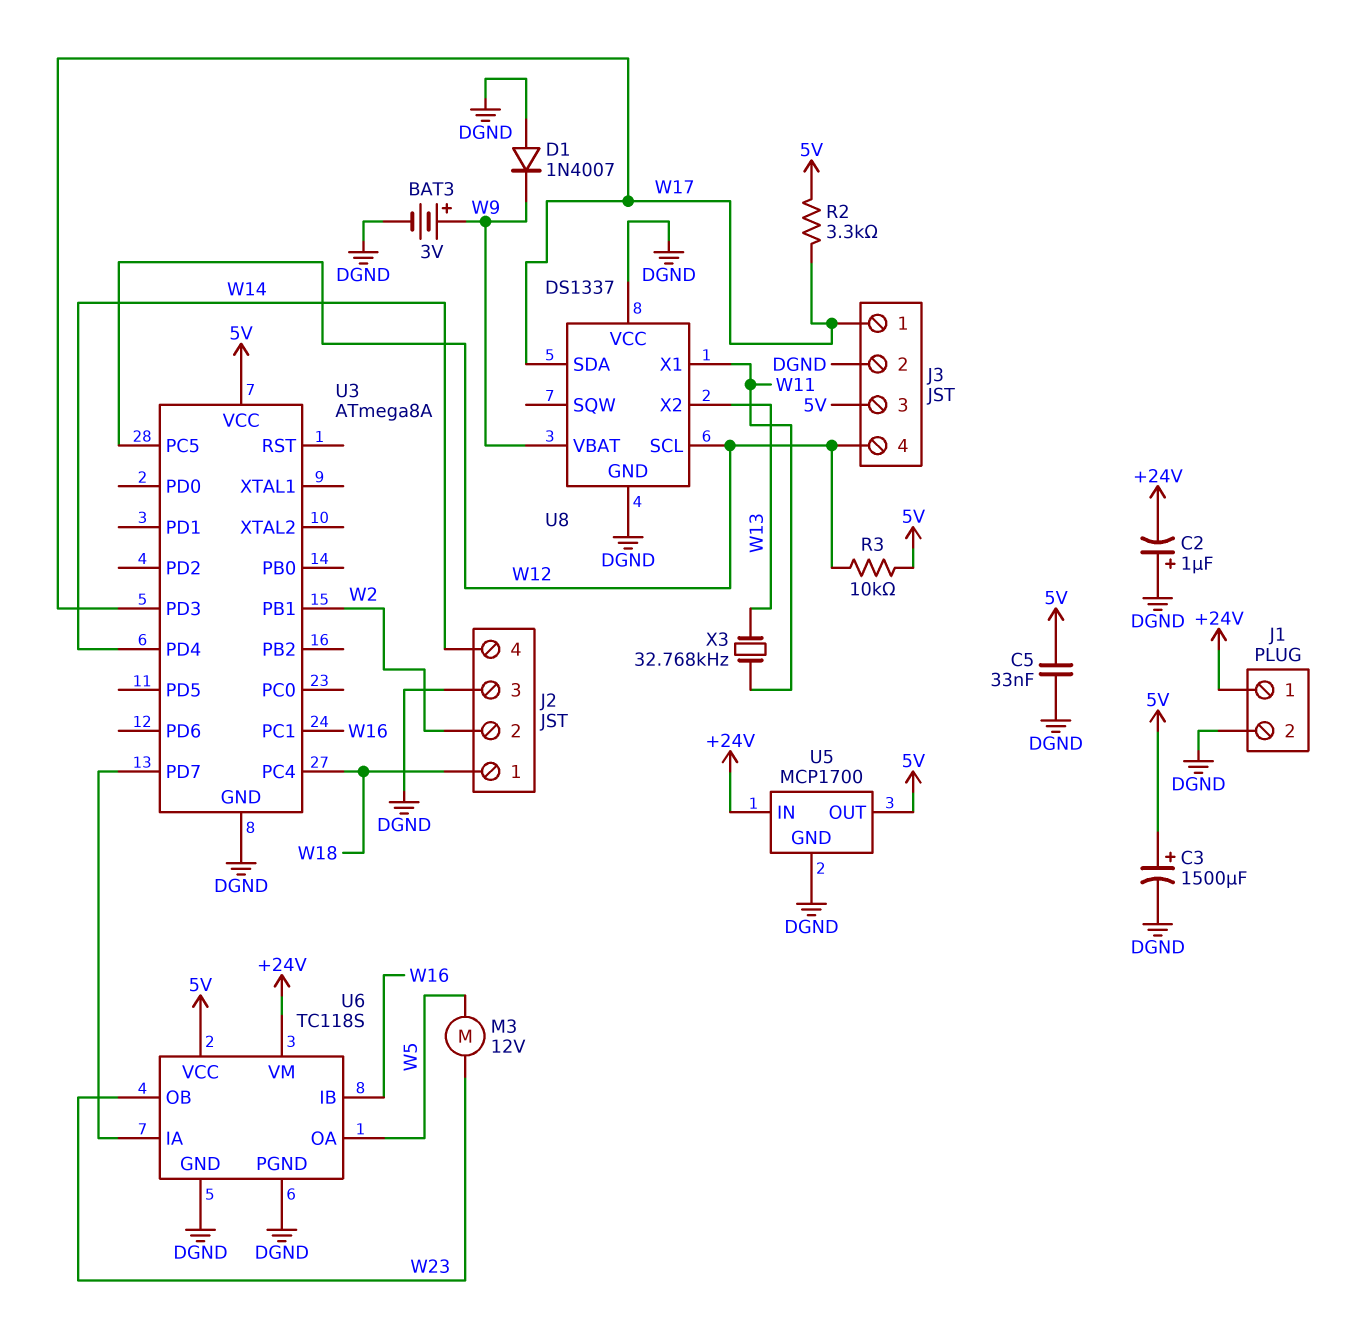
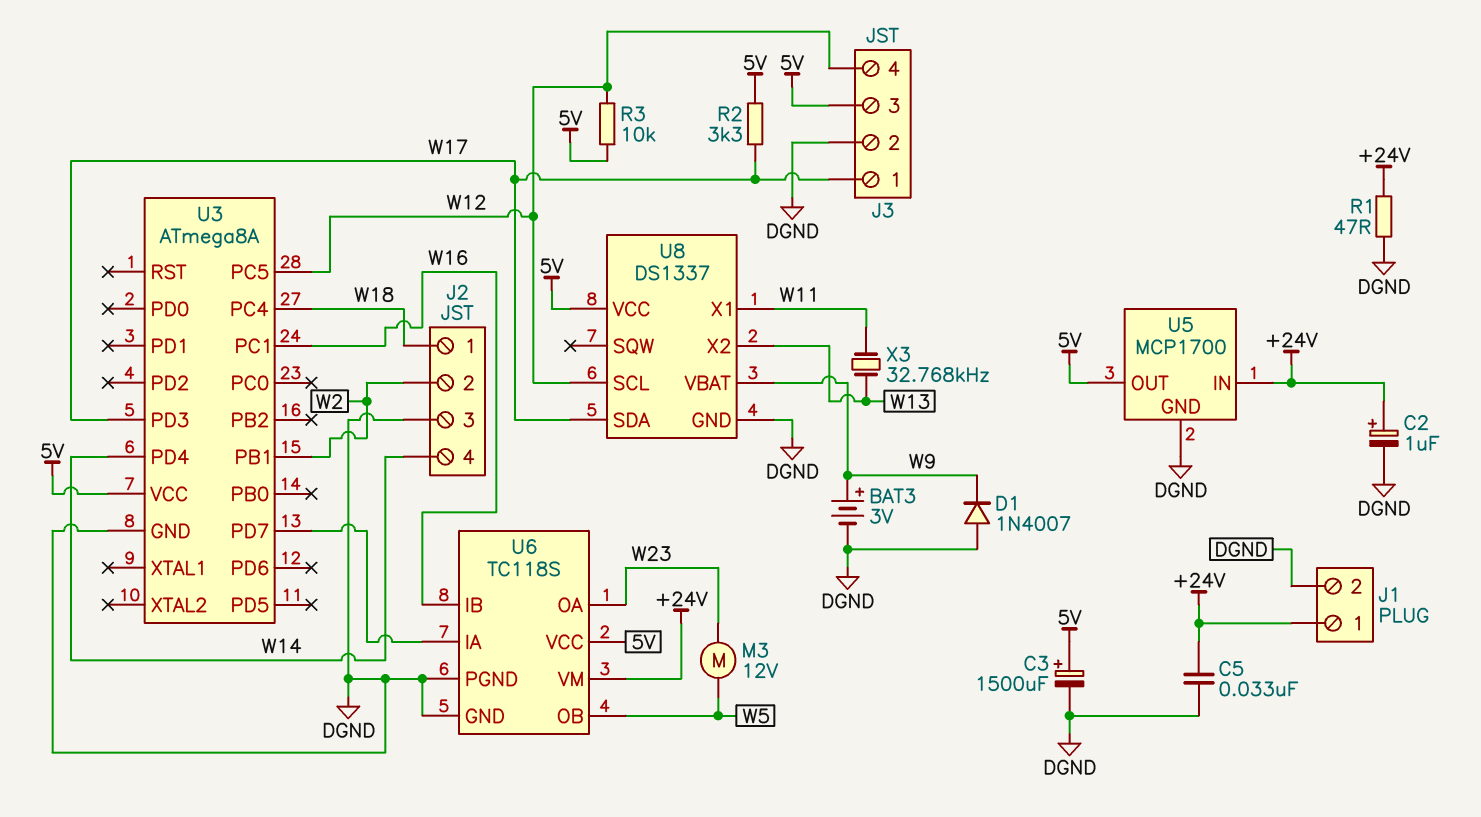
C2: 1uF (plus DGND, minus +24V) -> 1uF (plus +24V, minus DGND)
C5: 33nF (5V, DGND) -> 33nF (+24V, DGND)
R1: none -> 47 (+24V, DGND)
U6 pin OA: W5 -> W23
U6 pin OB: W23 -> W5
U8 pin VCC: DGND -> 5V

